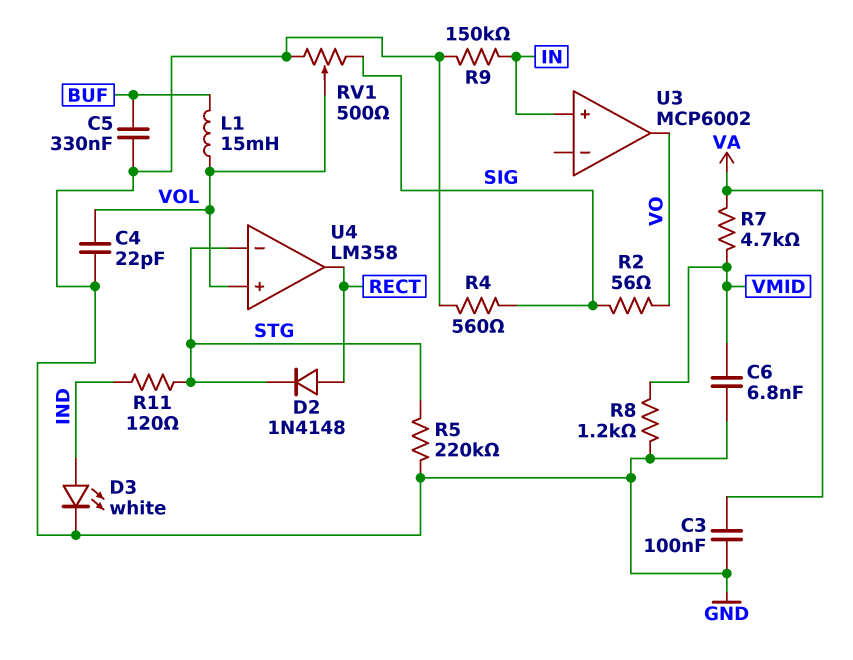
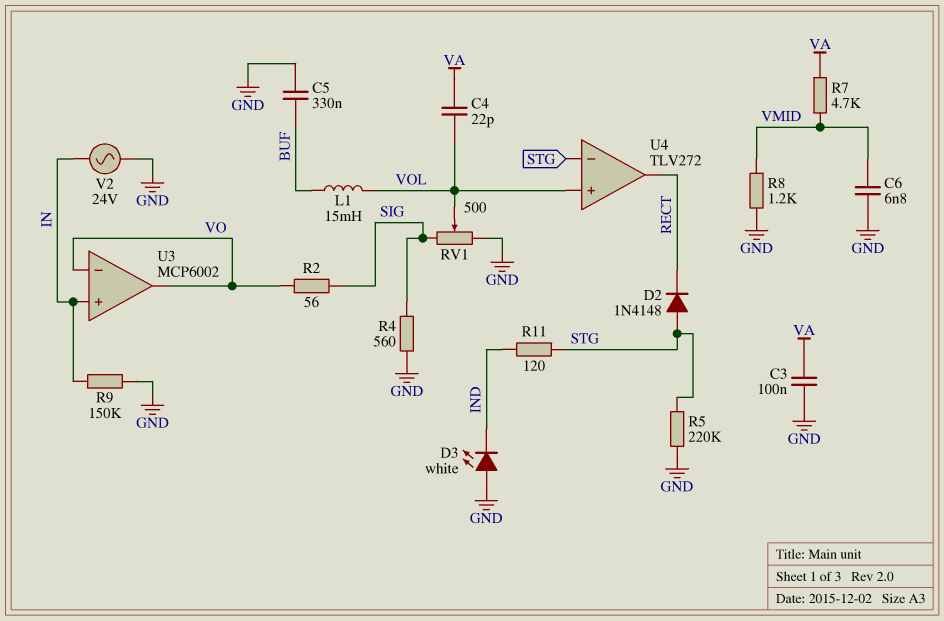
C4: 22pF (GND, VOL) -> 22pF (VA, VOL)
D2: diode 1N4148 (A RECT, K STG) -> diode 1N4148 (A STG, K RECT)
D3: LED white (A IND, K GND) -> LED white (A GND, K IND)
U3 pin in-: none -> VO
U4: LM358 -> TLV272
V2: none -> AC 24V (GND, IN)

